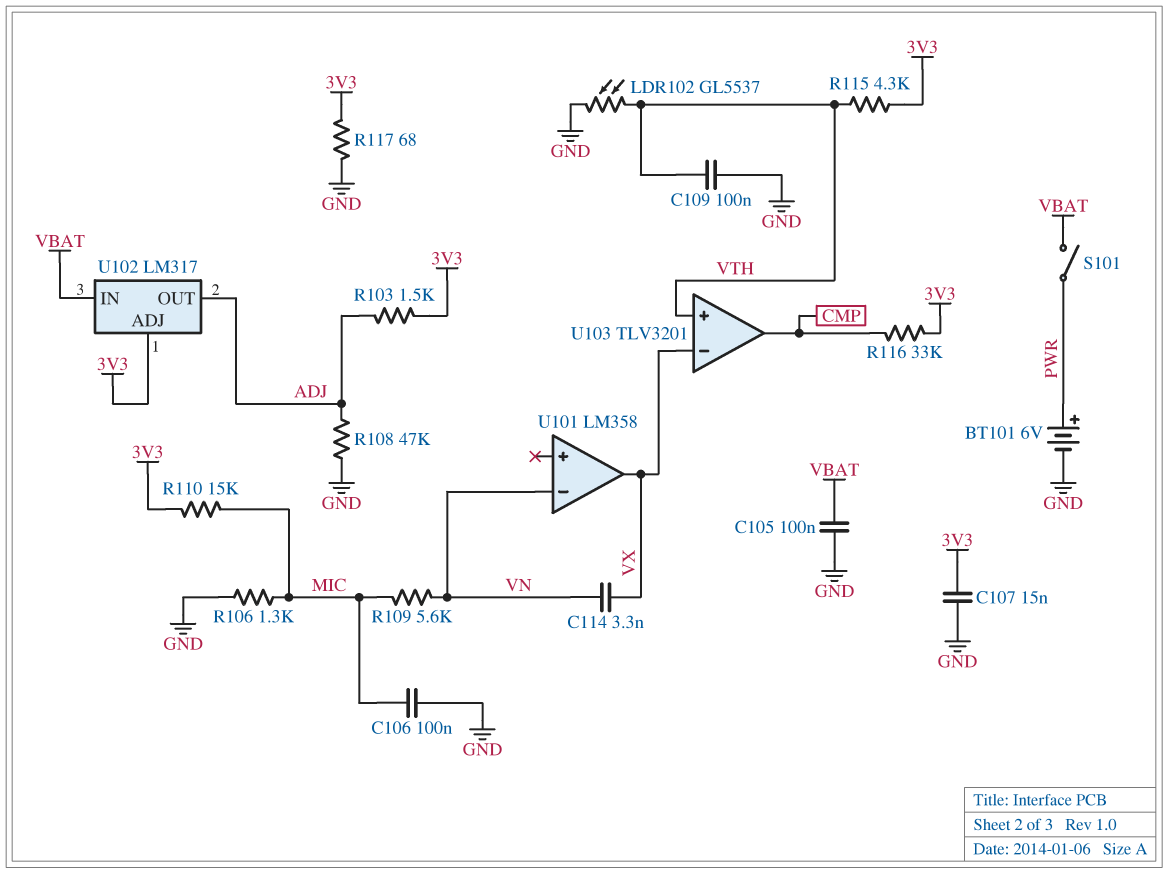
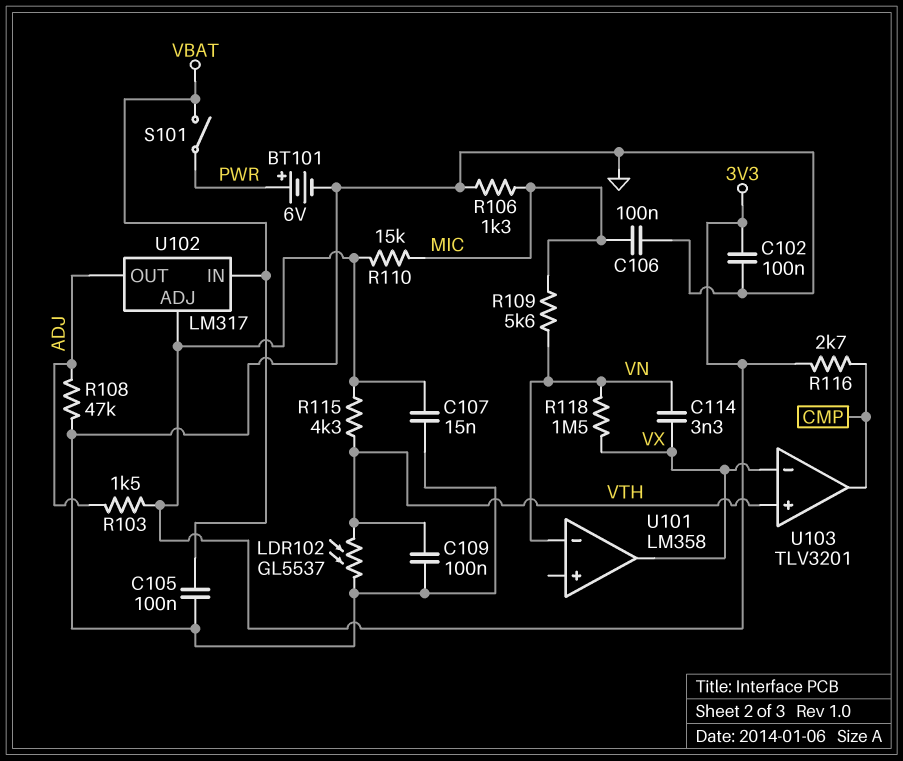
C102: none -> 100nF (3V3, GND)
R116: 33k (3V3, CMP) -> 2.7k (3V3, CMP)
R117: 68 (3V3, GND) -> none
R118: none -> 1.5M (VN, VX)

